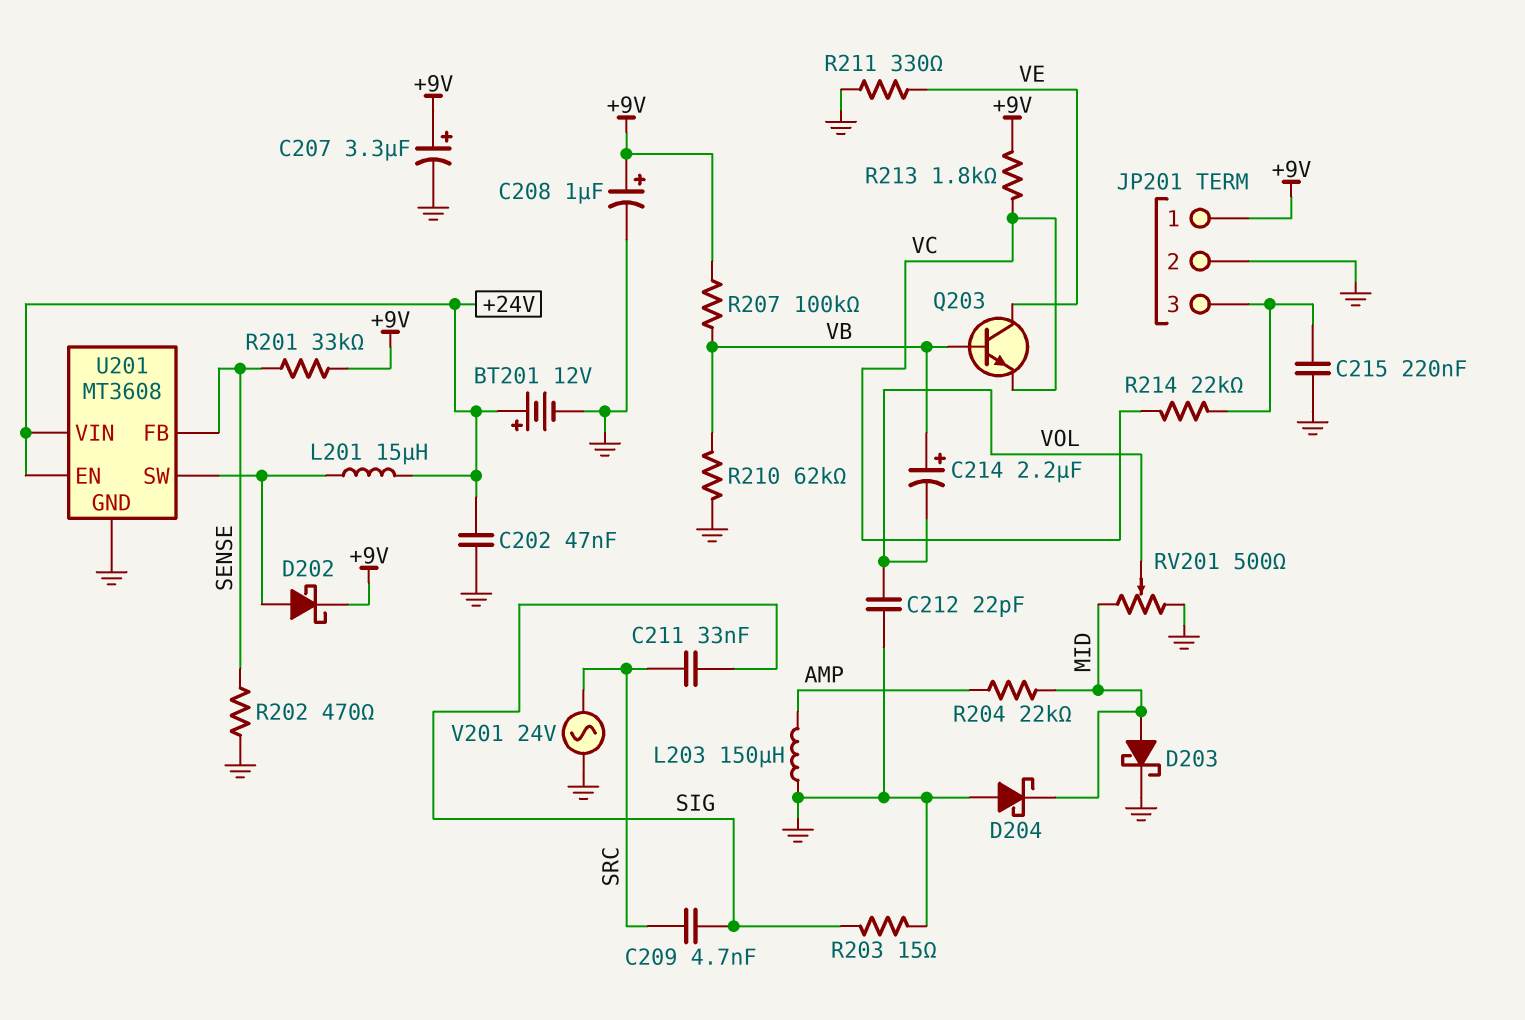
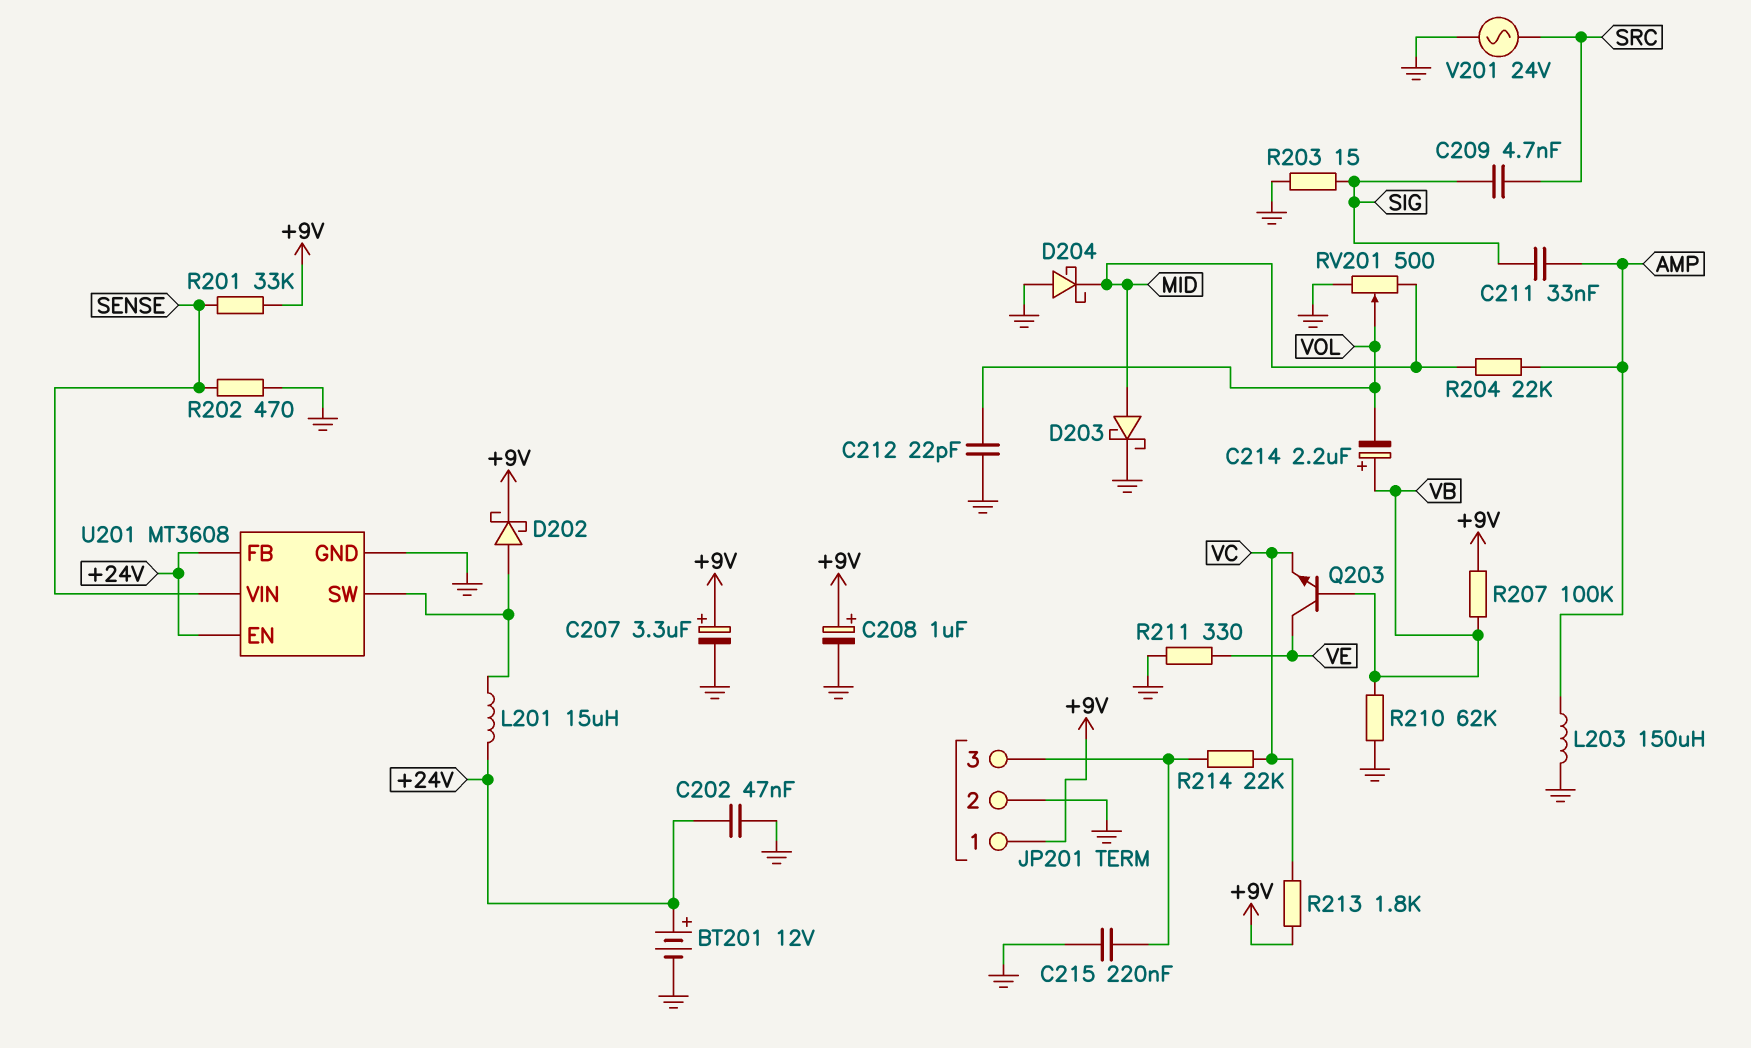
C211: 33nF (SIG, SRC) -> 33nF (AMP, SIG)
U201 pin FB: SENSE -> +24V
U201 pin VIN: +24V -> SENSE

